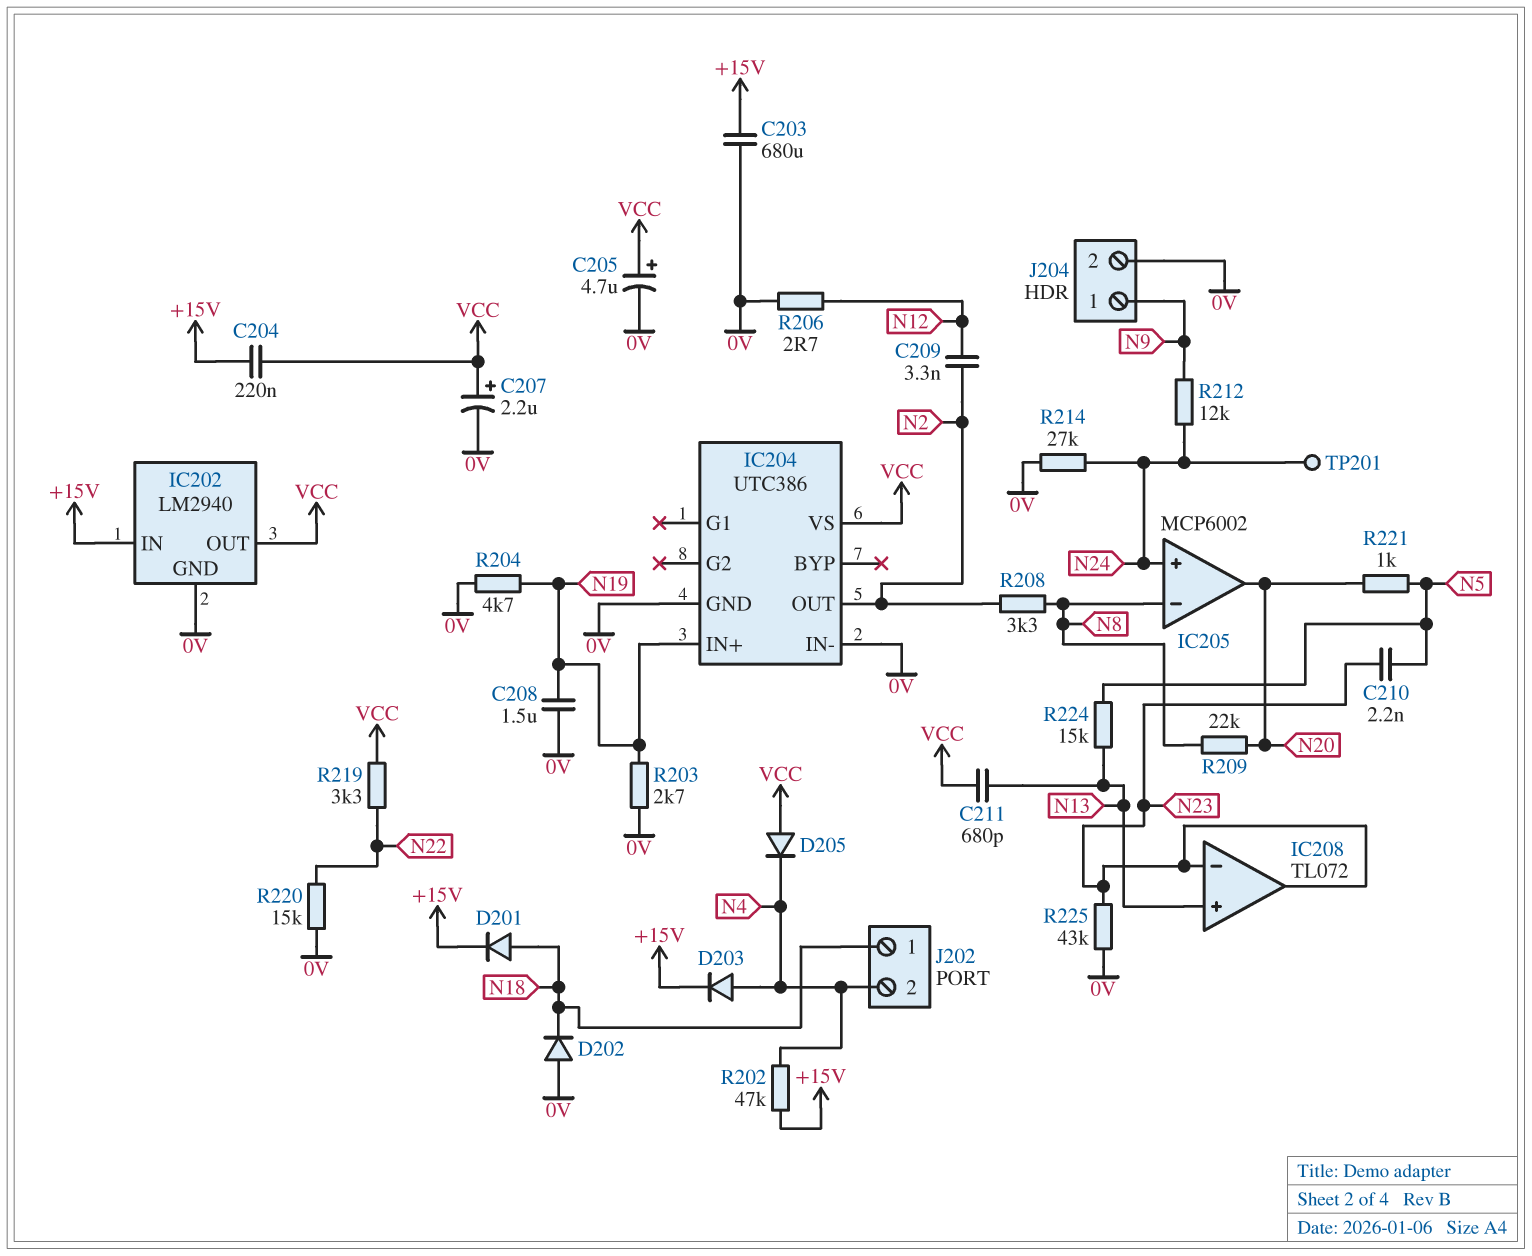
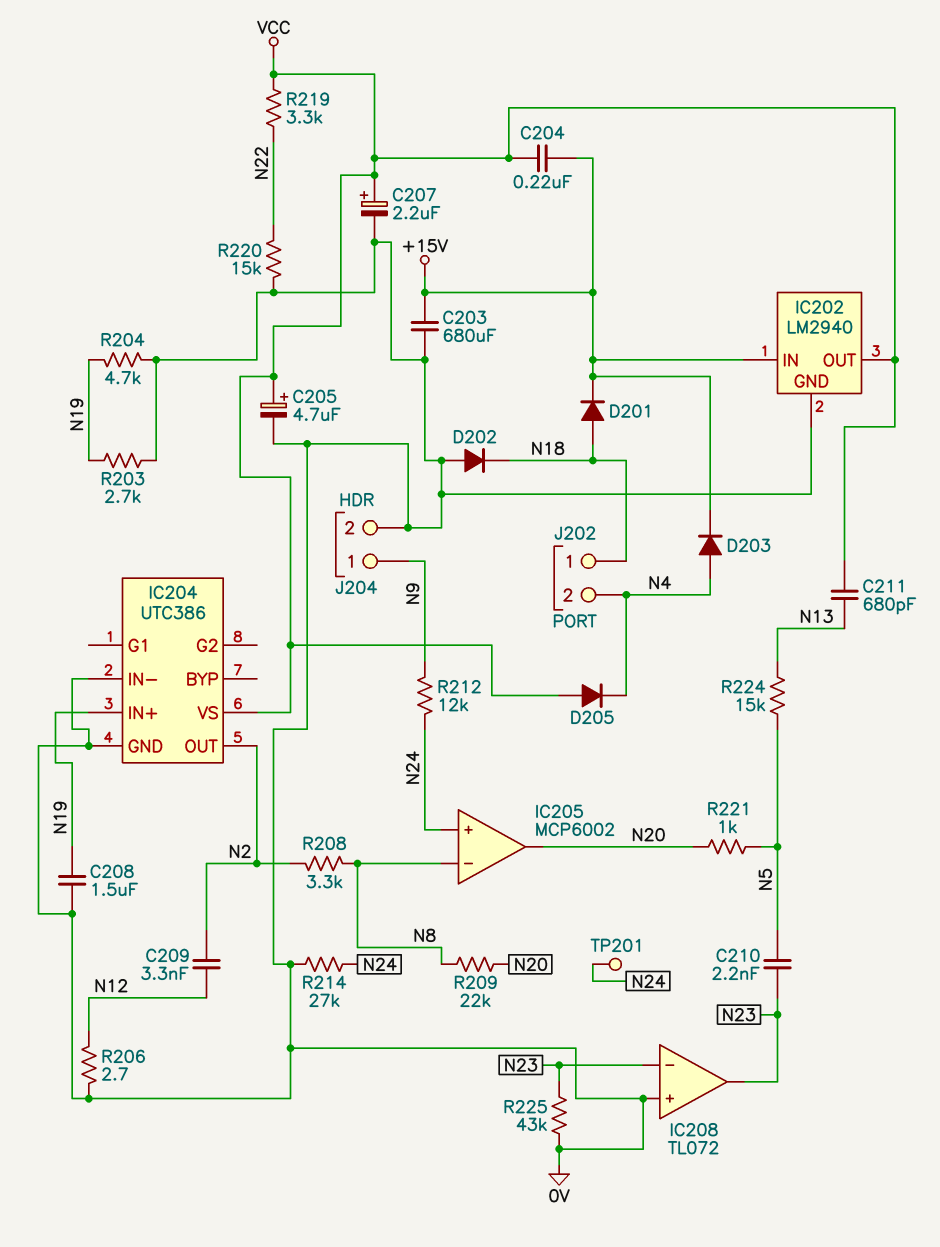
IC208 pin in+: N13 -> 0V
R202: 47k (+15V, N4) -> none

